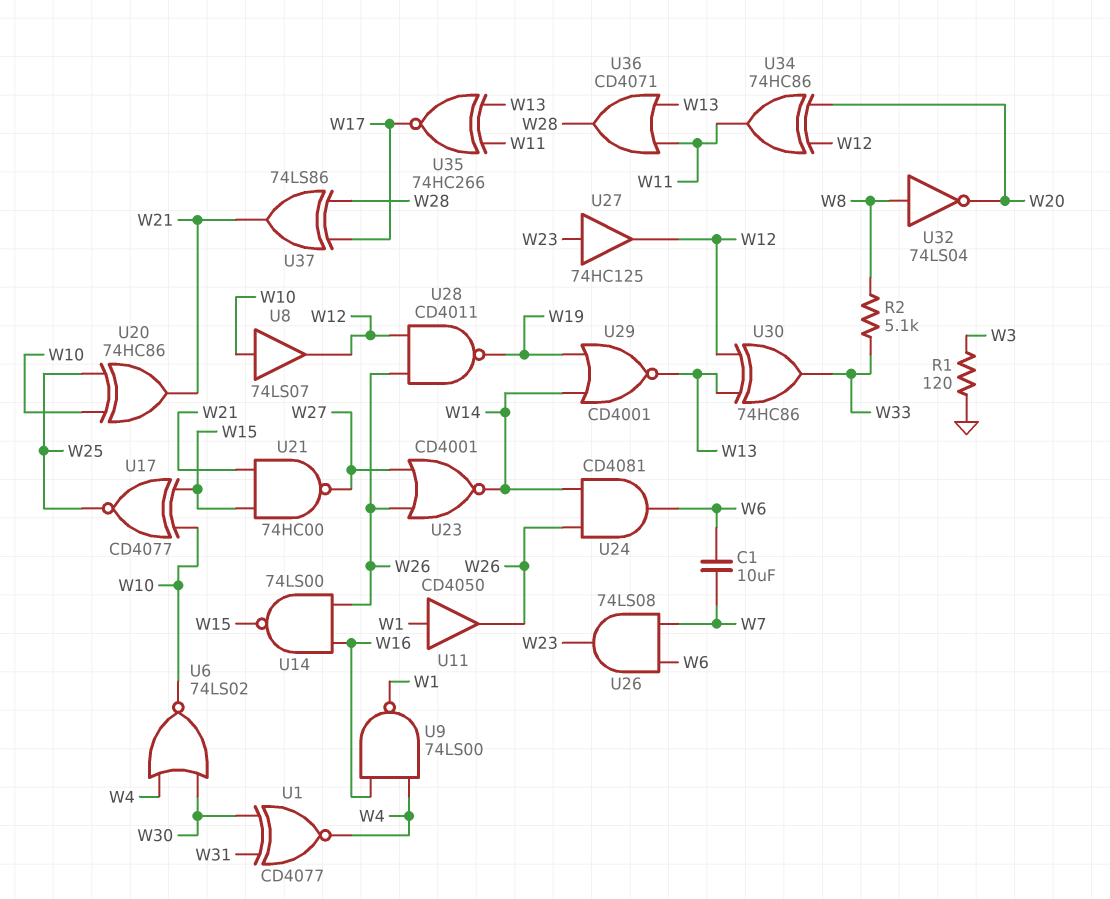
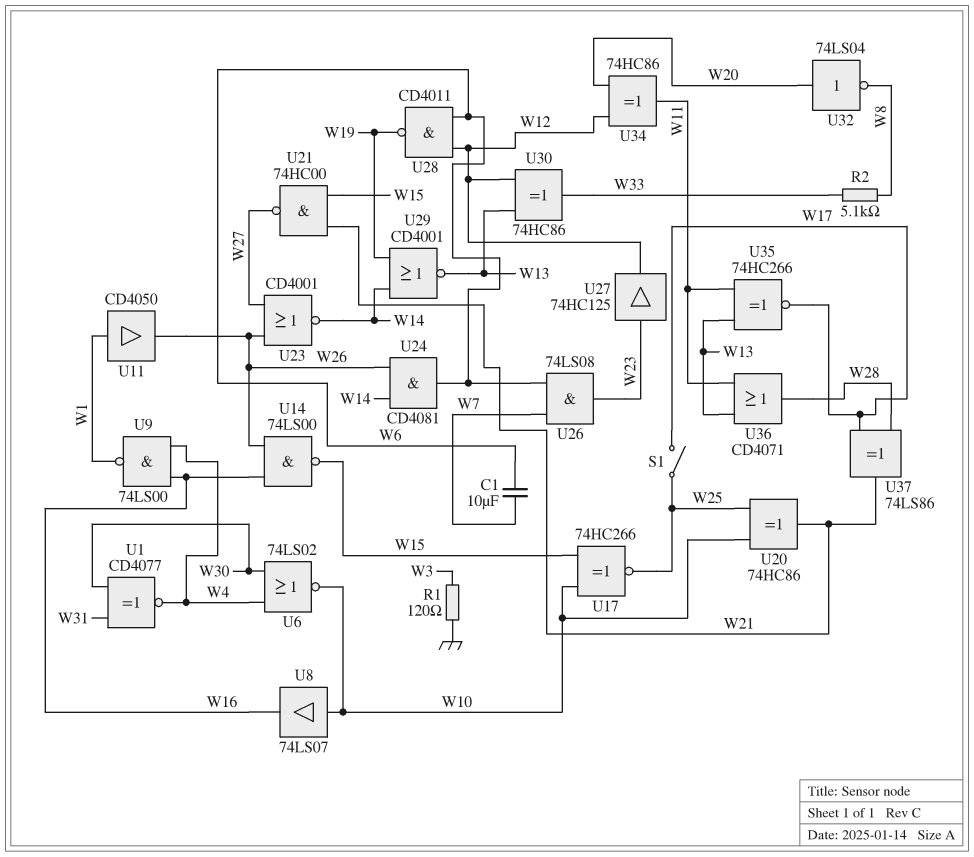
S1: none -> switch (W17, W25)
U8: buffer 74LS07 (in W10, out W12) -> buffer 74LS07 (in W10, out W16)
U17: XNOR CD4077 (in W10, in W15, out W25) -> XNOR 74HC266 (in W10, in W15, out W25)
U28: NAND CD4011 (in W12, in W26, out W19) -> NAND CD4011 (in W6, in W12, out W19)
U32: NOT 74LS04 (in W8, out W20) -> NOT 74LS04 (in W20, out W8)

